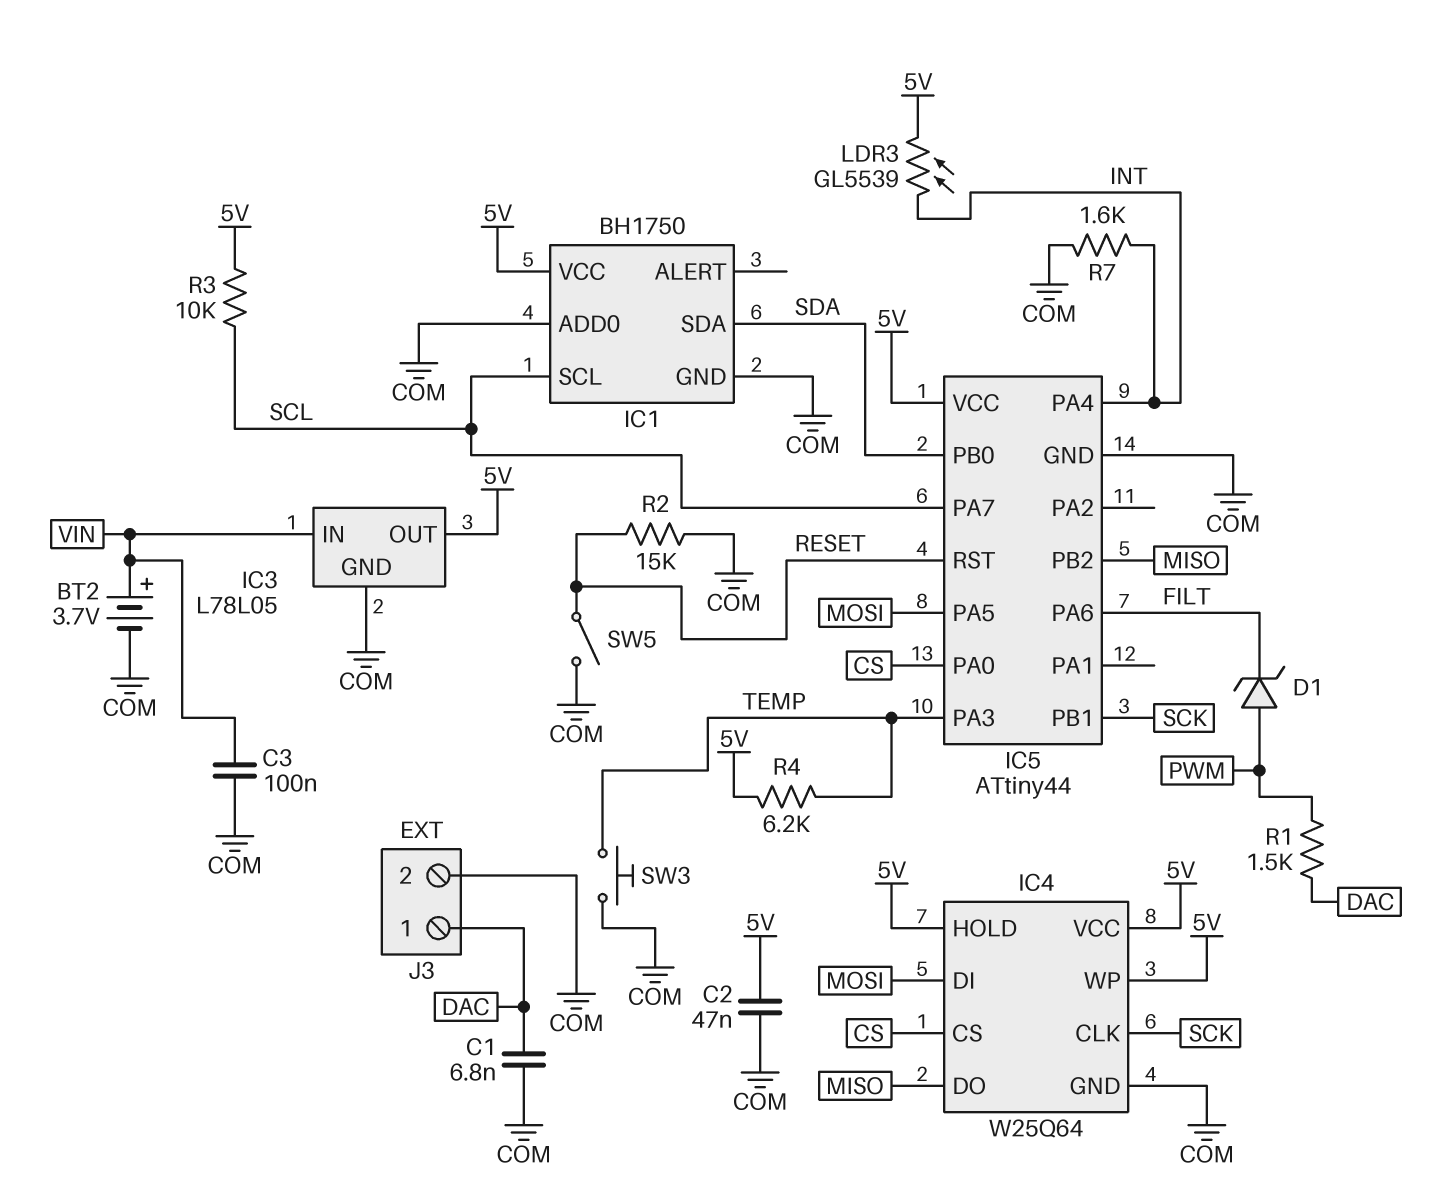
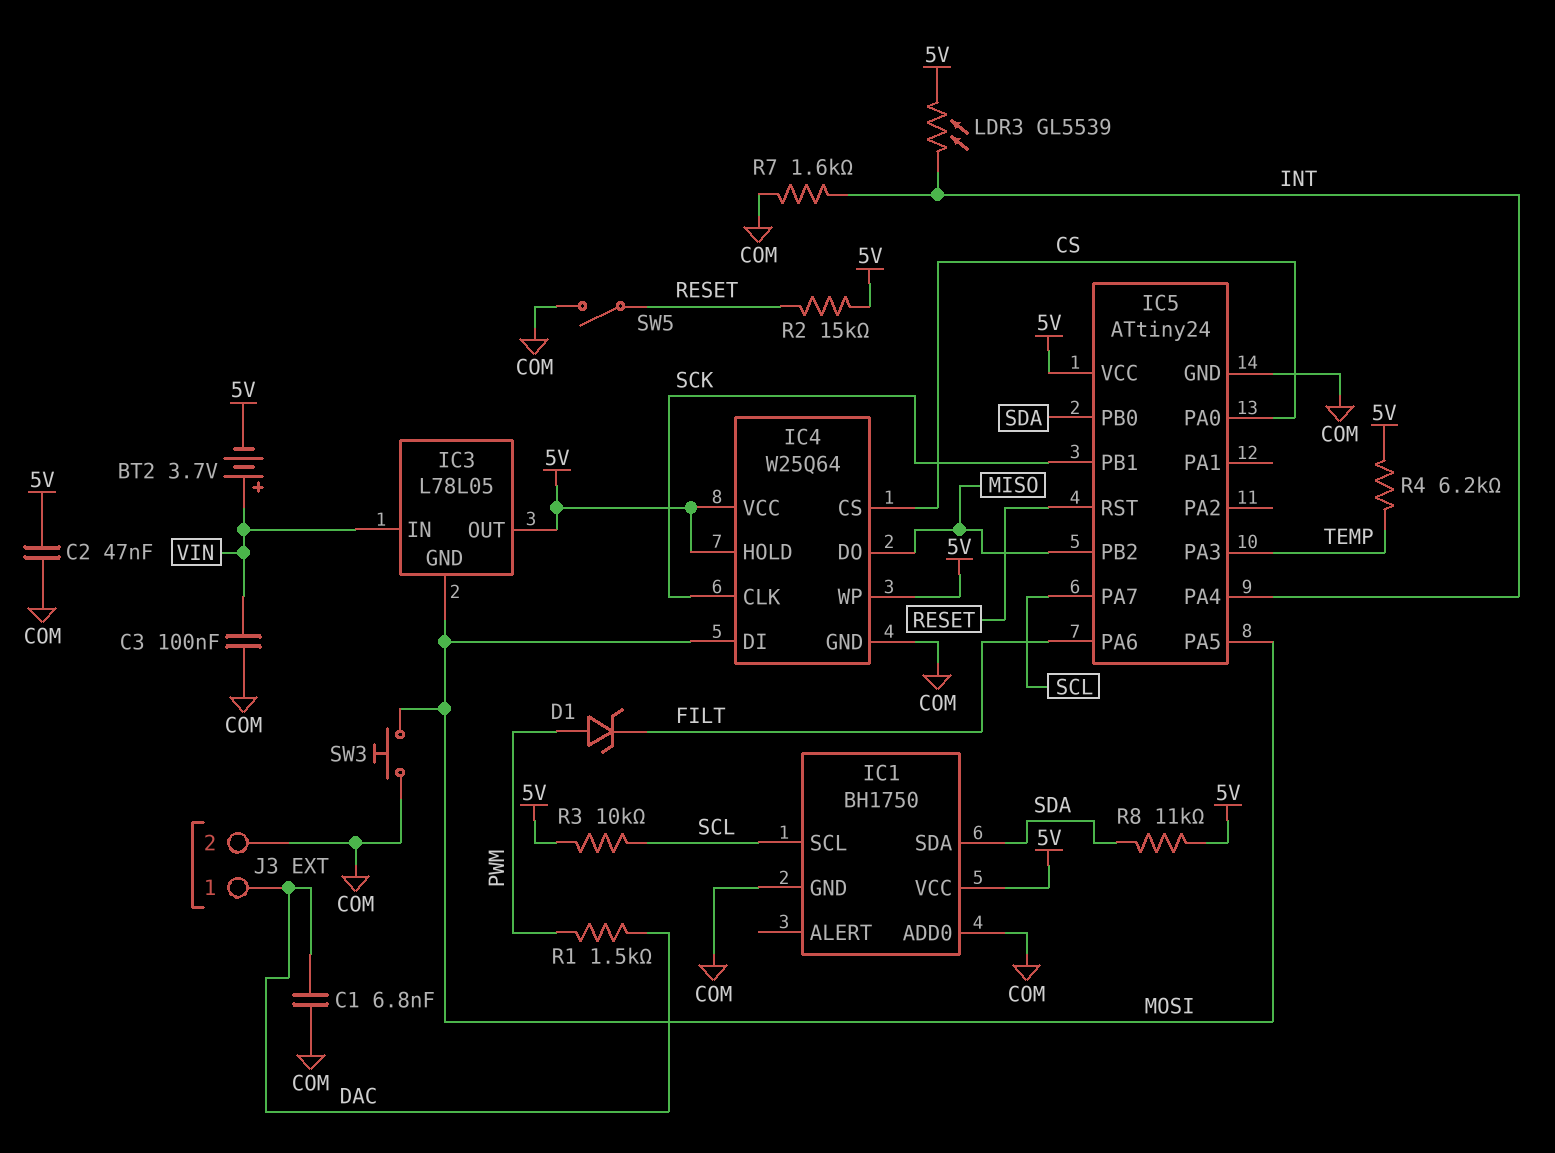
BT2: 3.7V (plus VIN, minus COM) -> 3.7V (plus VIN, minus 5V)
IC3 pin GND: COM -> MOSI
IC5: ATtiny44 -> ATtiny24
R2: 15k (COM, RESET) -> 15k (5V, RESET)
R8: none -> 11k (5V, SDA)
SW3: button (COM, TEMP) -> button (COM, MOSI)

